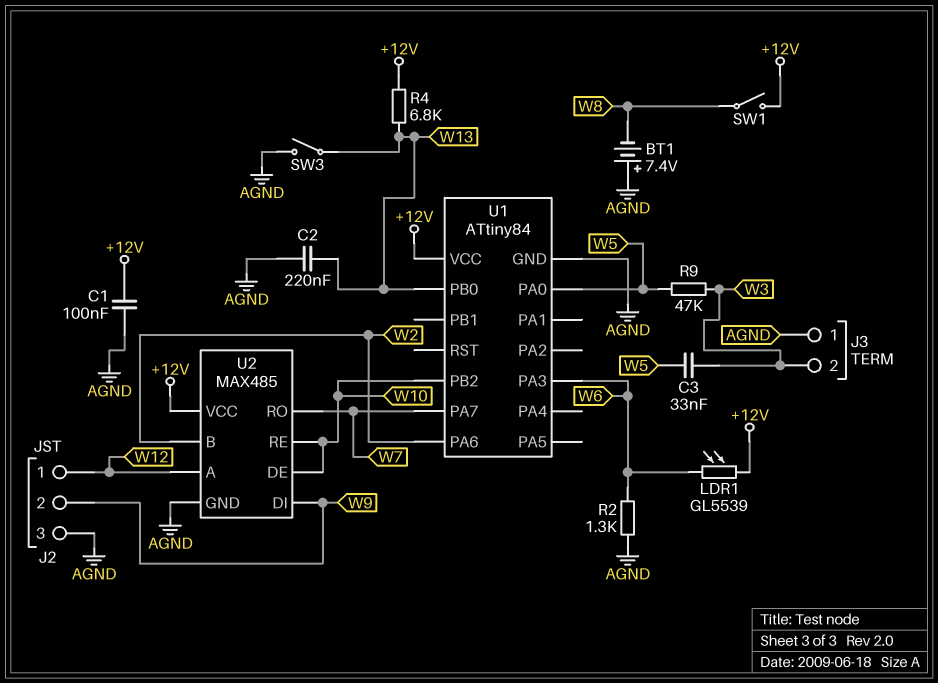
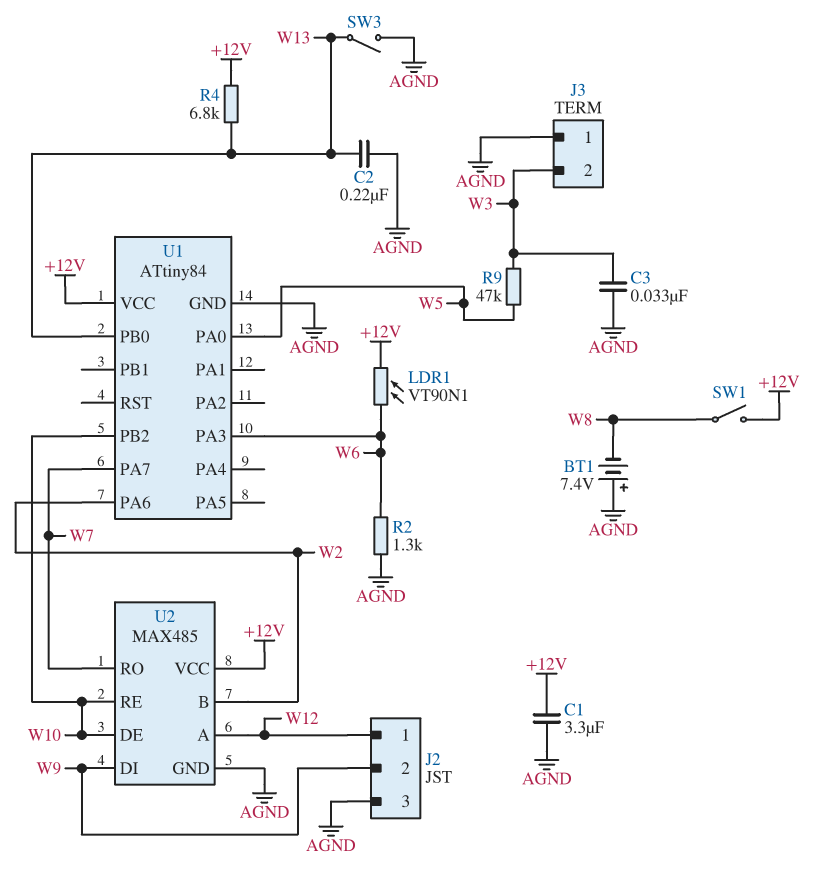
C1: 100nF (+12V, AGND) -> 3.3uF (+12V, AGND)
C3: 33nF (W3, W5) -> 33nF (AGND, W3)
LDR1: GL5539 (+12V, W6) -> VT90N1 (+12V, W6)

